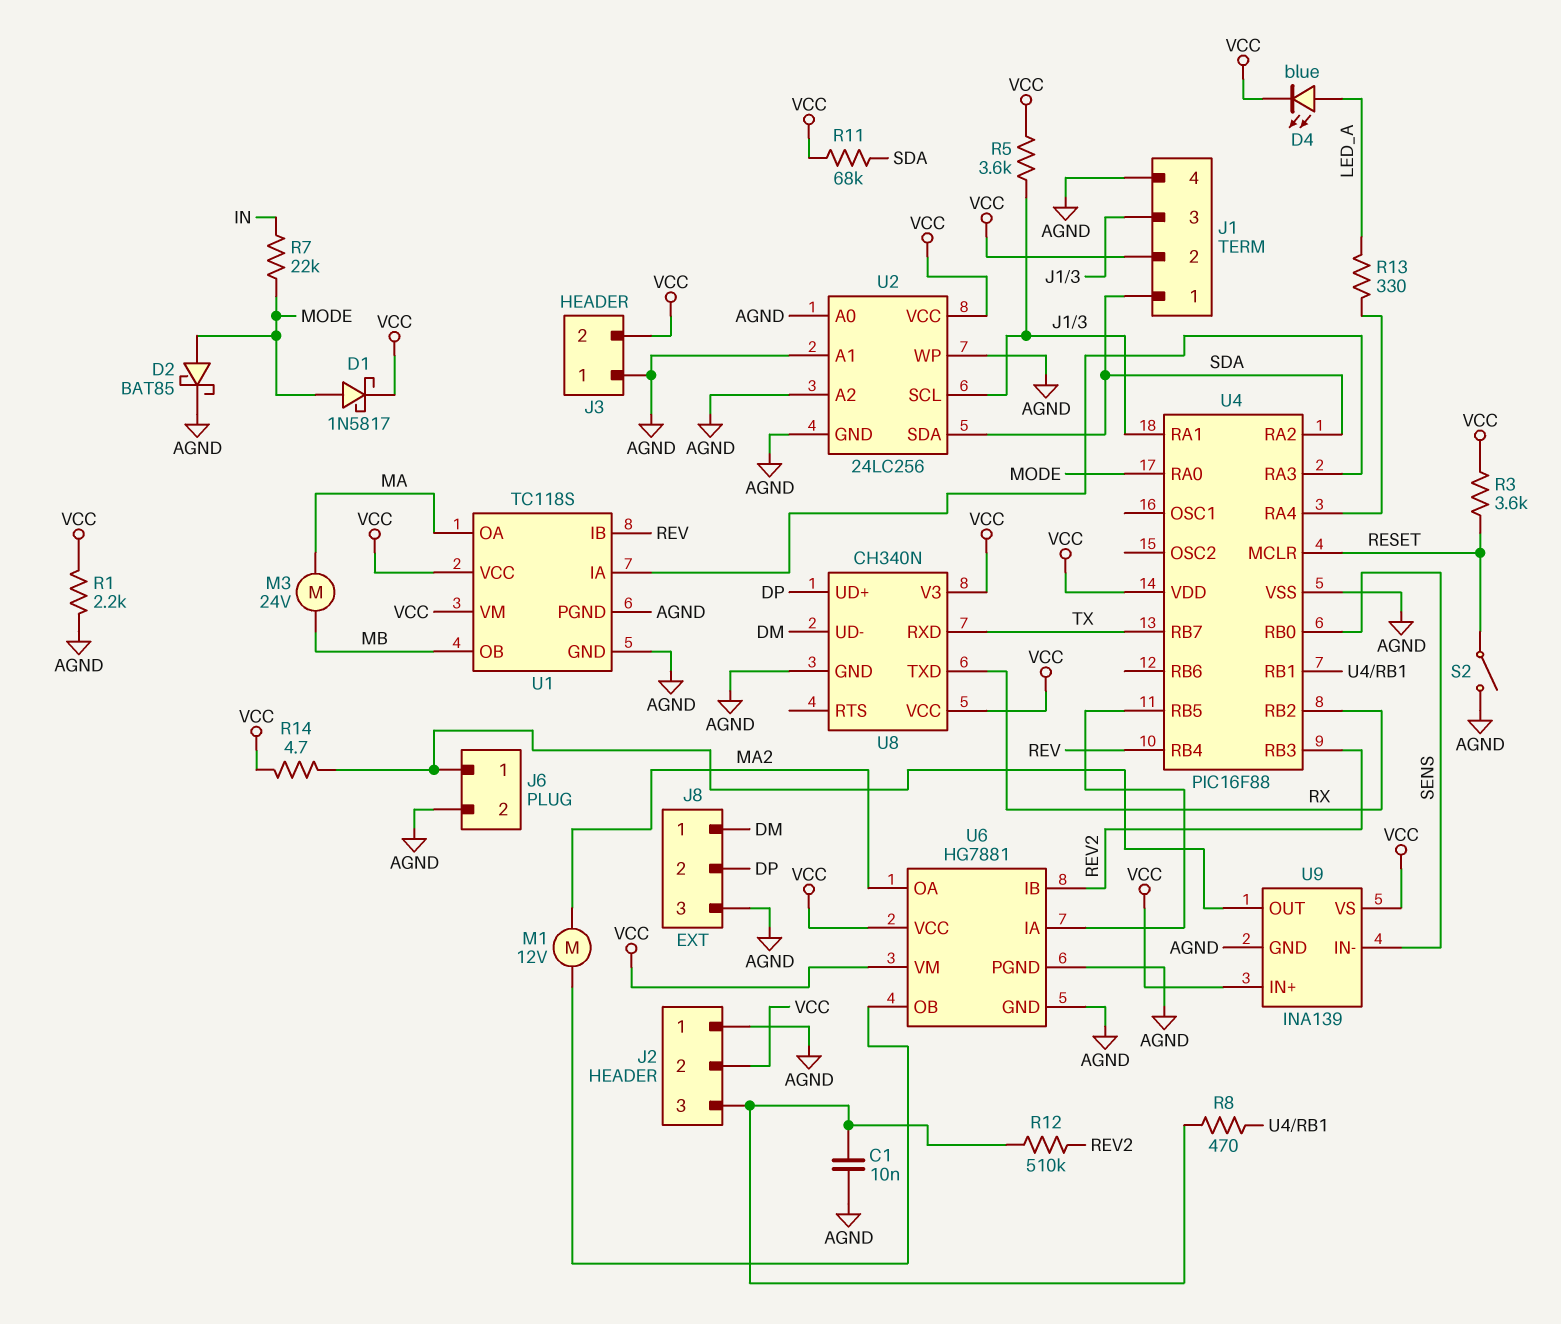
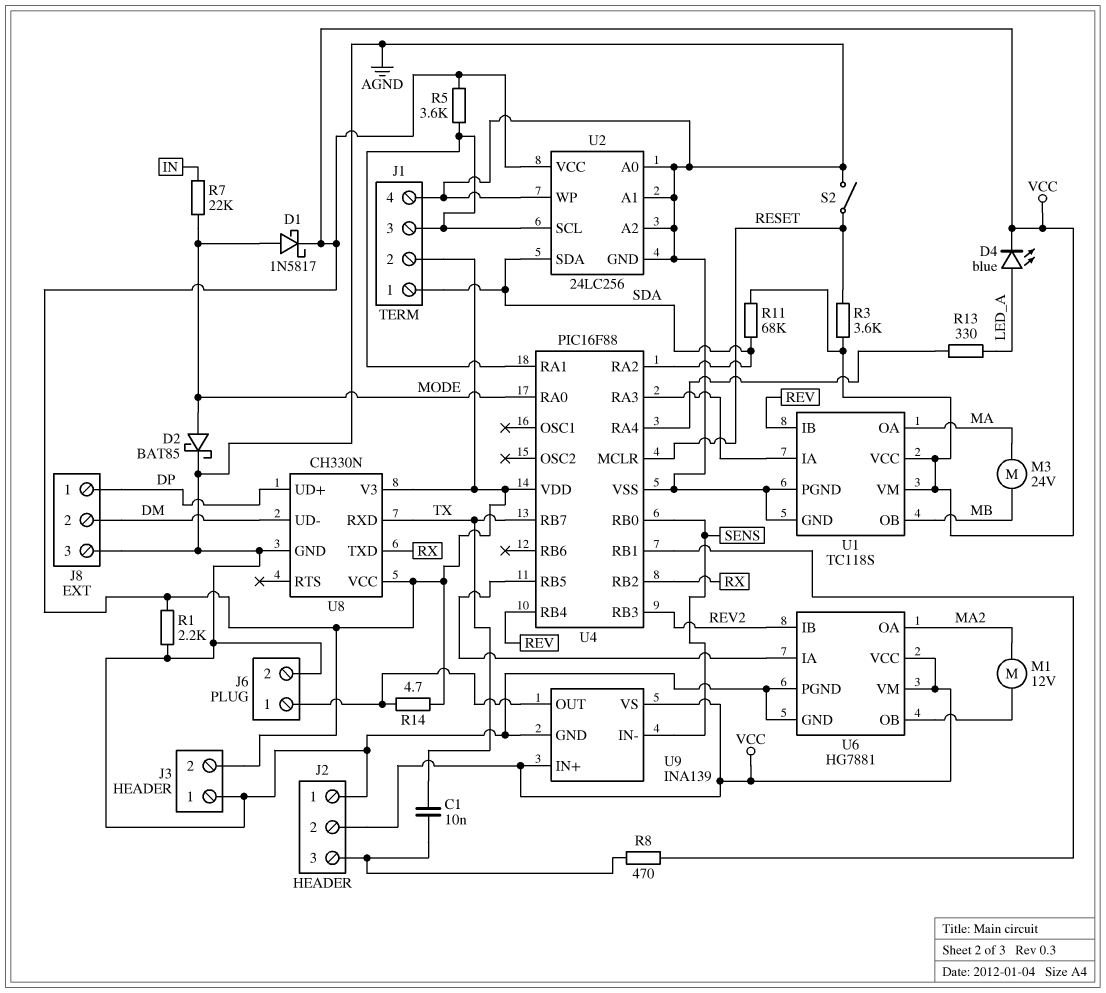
C1: 10nF (AGND, J2/3) -> 10nF (J2/3, TX)
J8 pin 1: DM -> DP
J8 pin 2: DP -> DM
R12: 510k (J2/3, REV2) -> none
U8: CH340N -> CH330N

